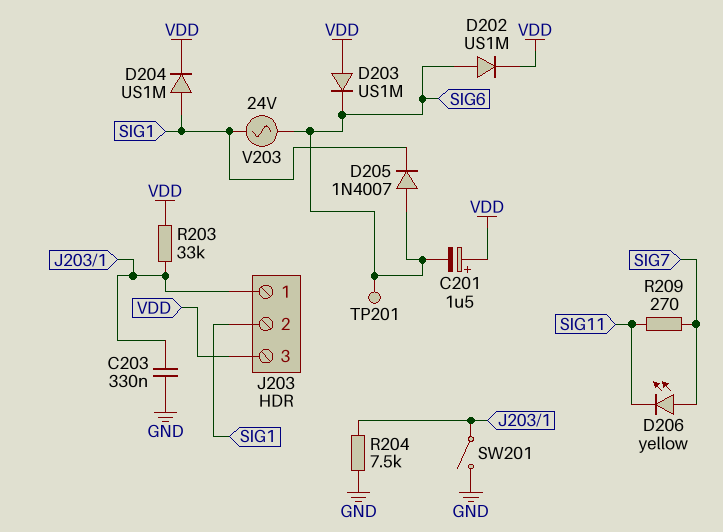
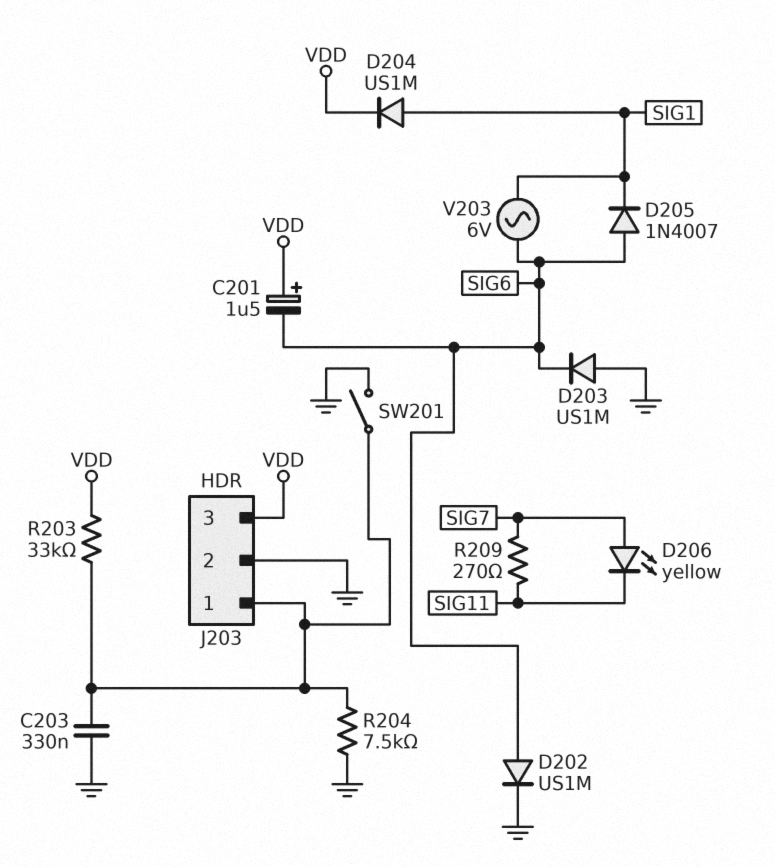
D202: diode US1M (A SIG6, K VDD) -> diode US1M (A SIG6, K GND)
D203: diode US1M (A VDD, K SIG6) -> diode US1M (A GND, K SIG6)
J203 pin 2: SIG1 -> GND
TP201: test point (SIG6) -> none
V203: AC 24V (SIG1, SIG6) -> AC 6V (SIG1, SIG6)

